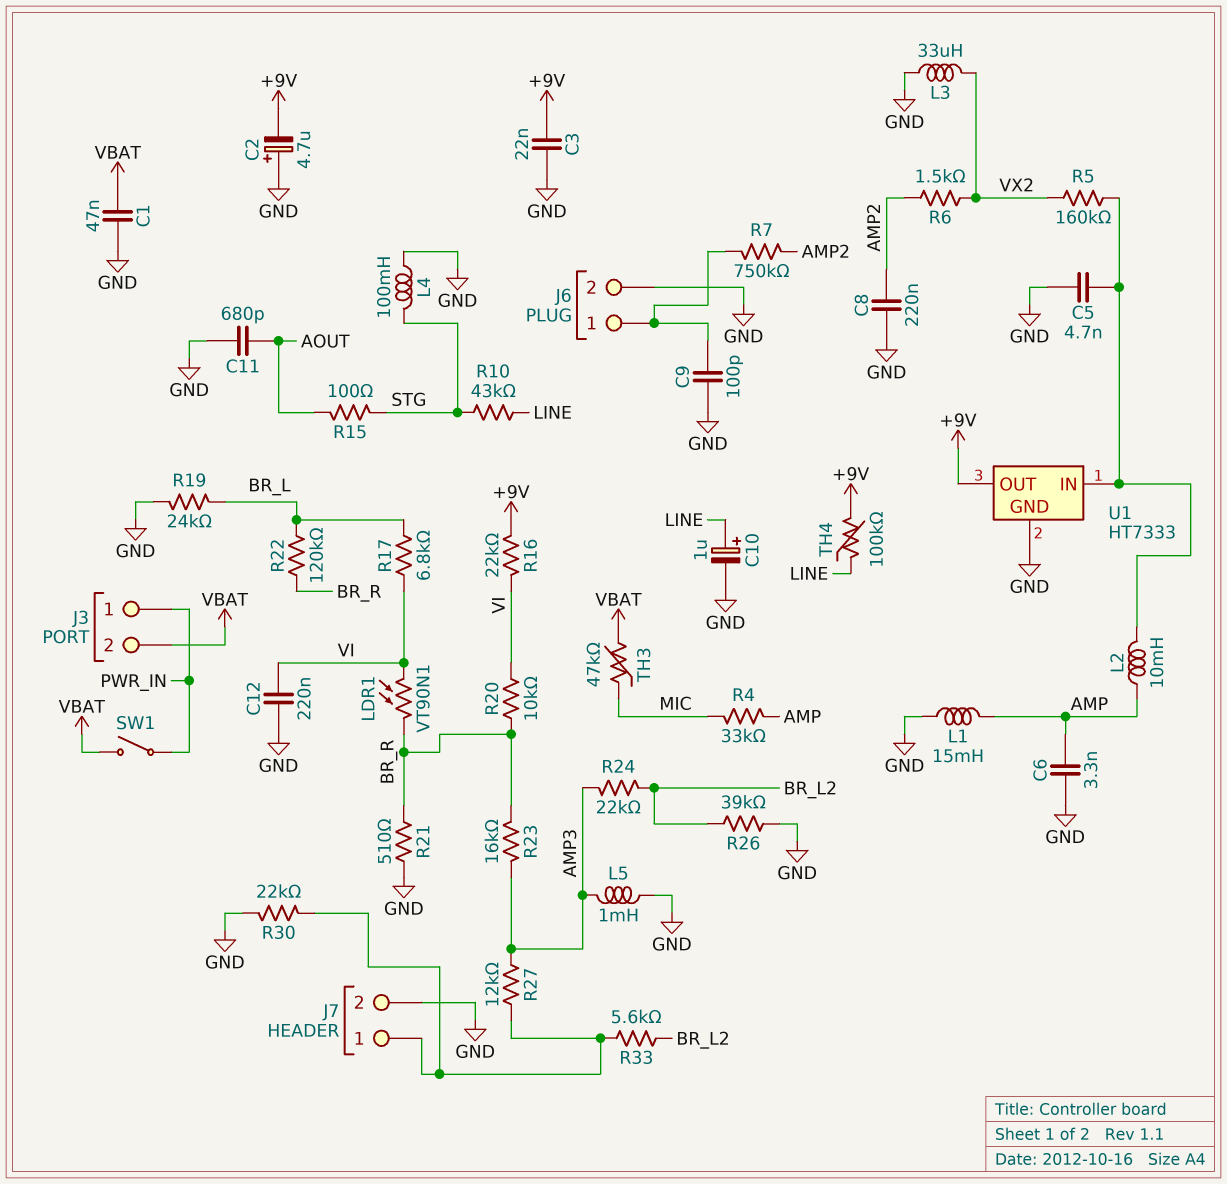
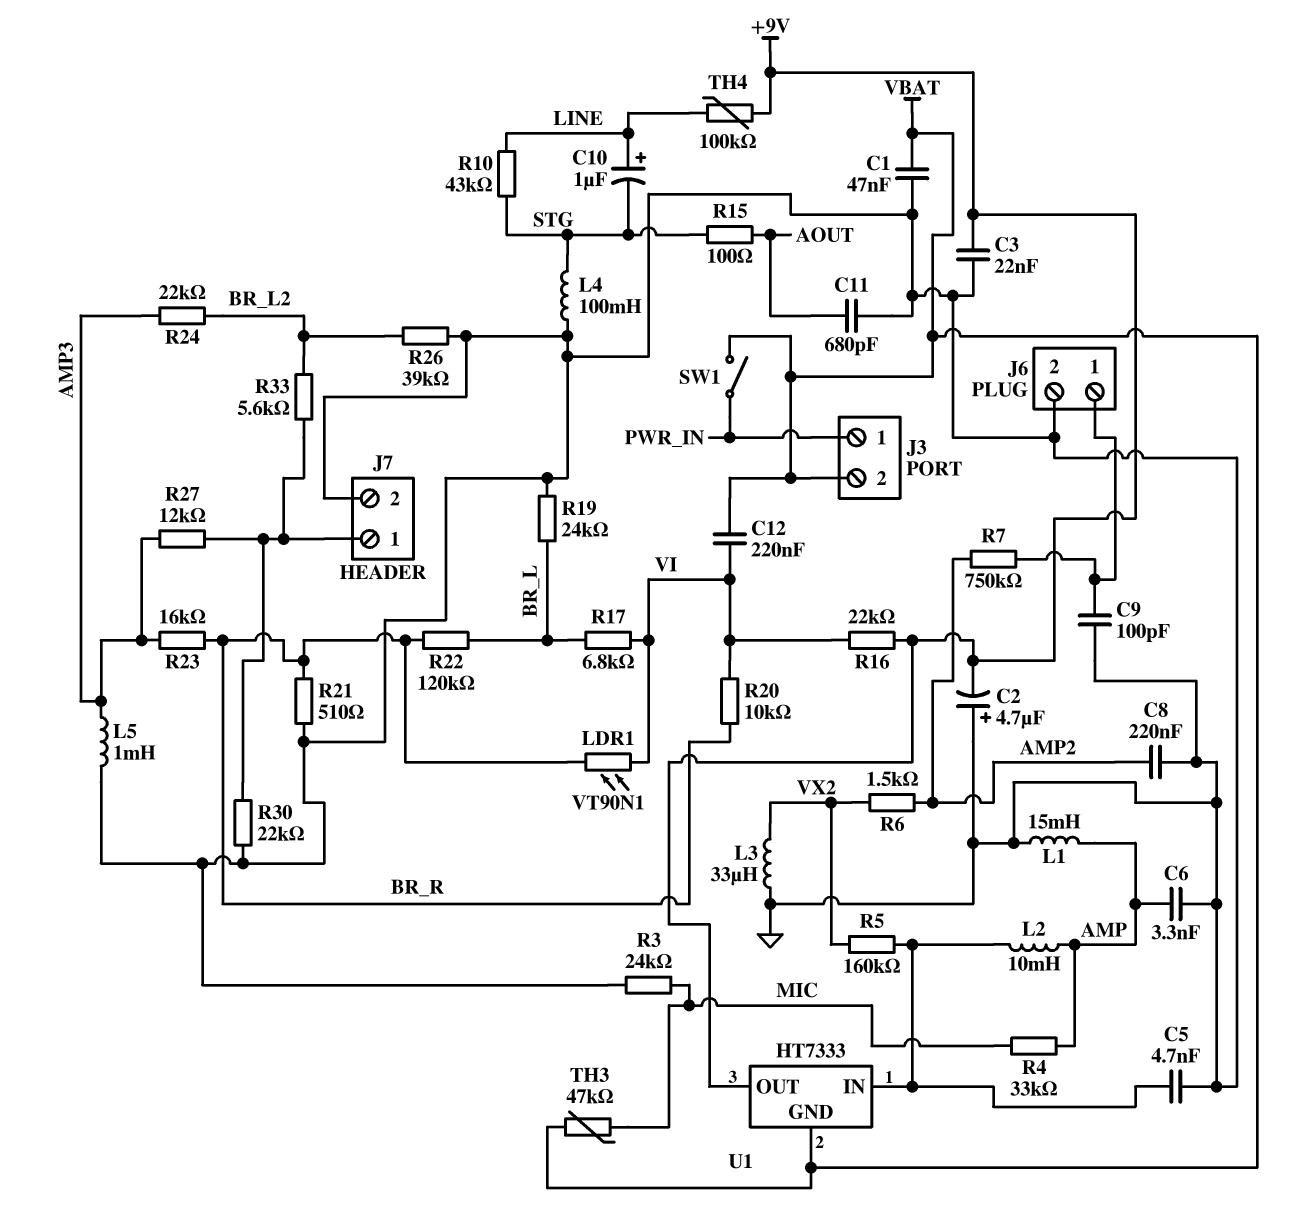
C10: 1uF (plus LINE, minus GND) -> 1uF (plus LINE, minus STG)
C12: 220nF (GND, VI) -> 220nF (VBAT, VI)
R3: none -> 24k (GND, MIC)
U1 pin GND: GND -> VBAT

